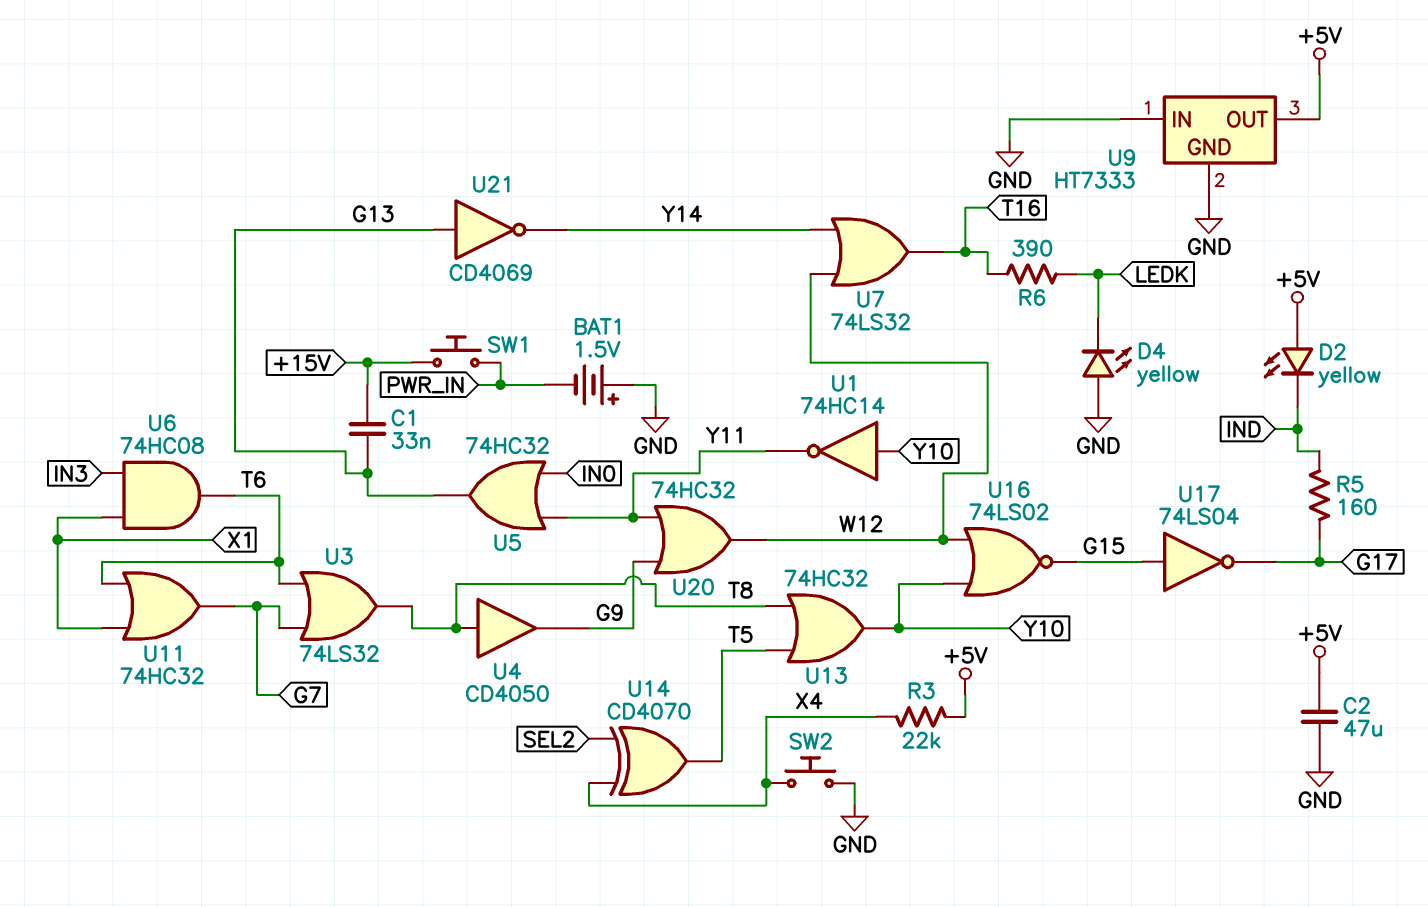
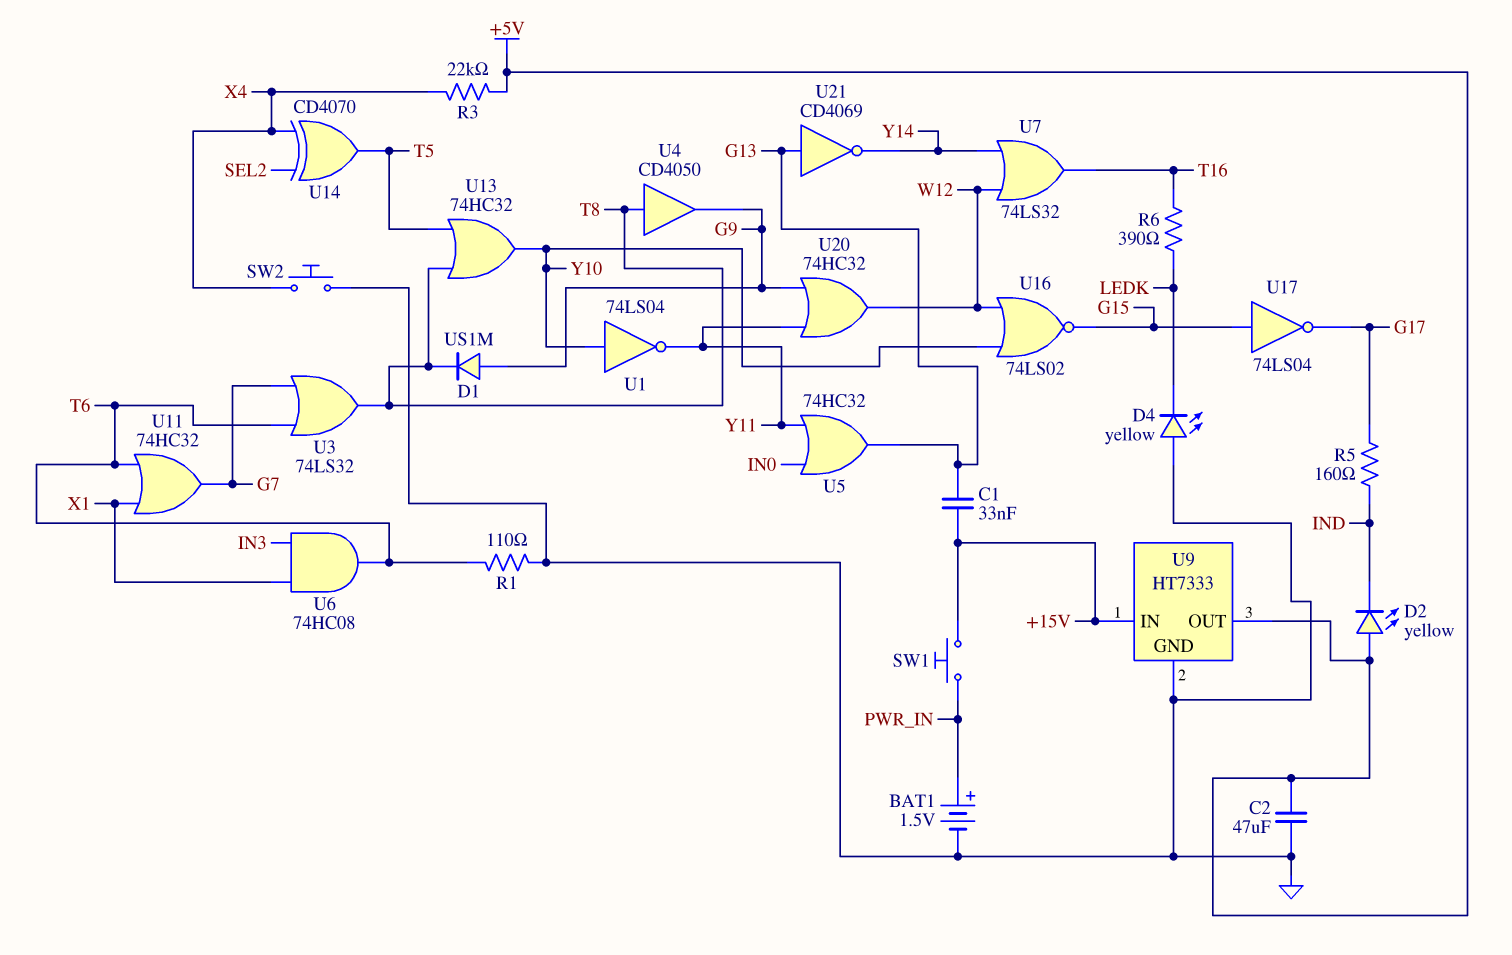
BAT1: 1.5V (plus GND, minus PWR_IN) -> 1.5V (plus PWR_IN, minus GND)
D1: none -> diode US1M (A G9, K T8)
R1: none -> 110 (GND, T6)
U1: NOT 74HC14 (in Y10, out Y11) -> NOT 74LS04 (in Y10, out Y11)
U9 pin IN: GND -> +15V

